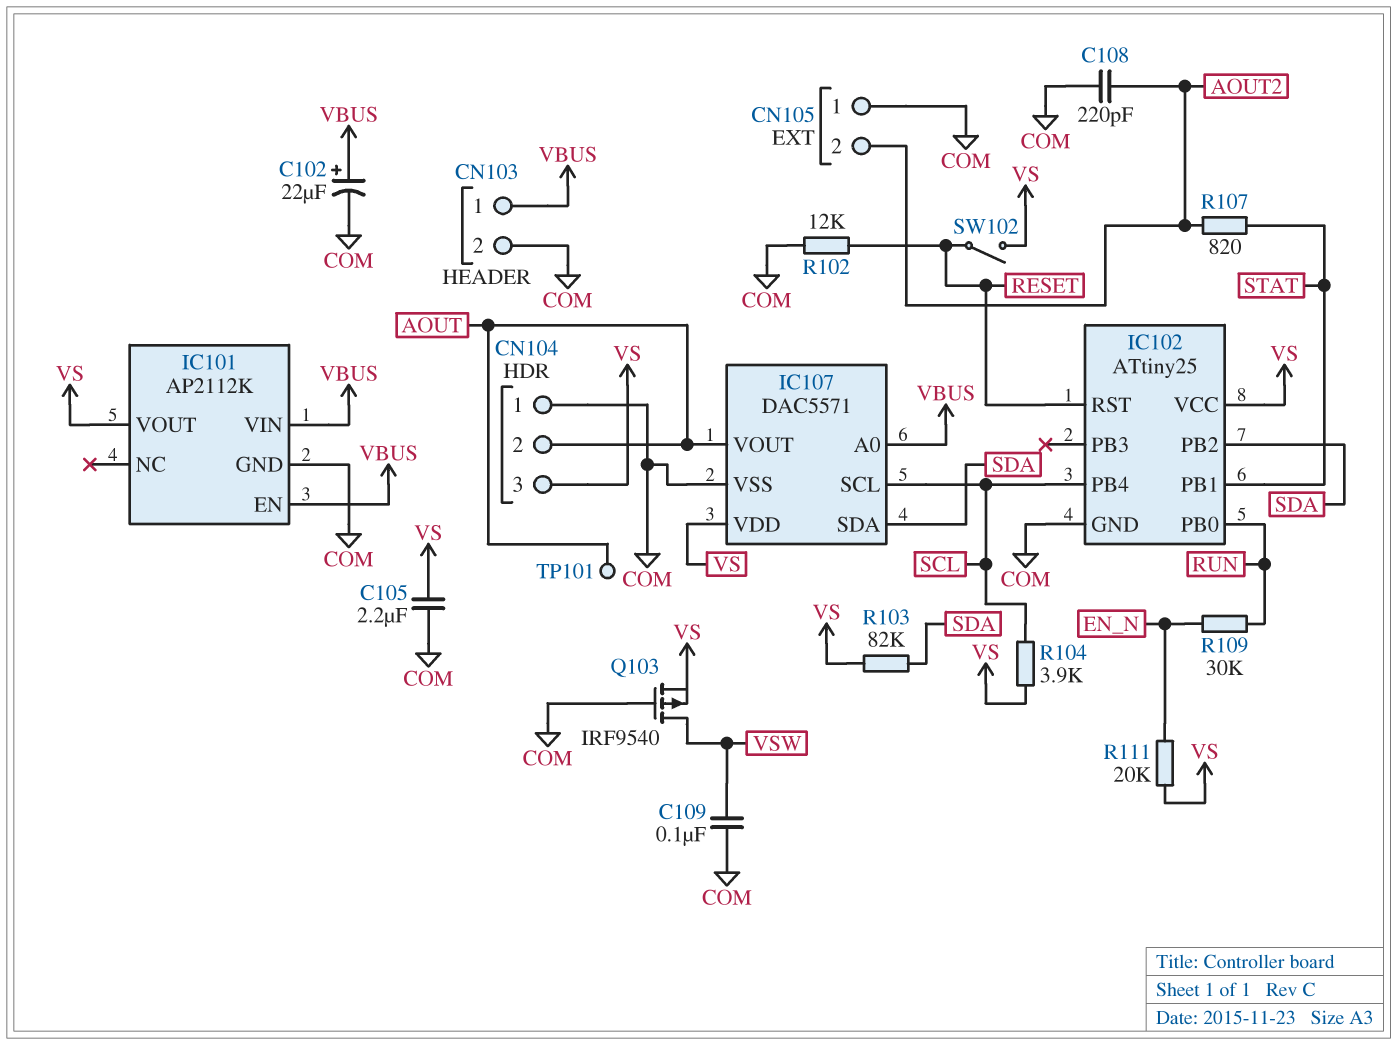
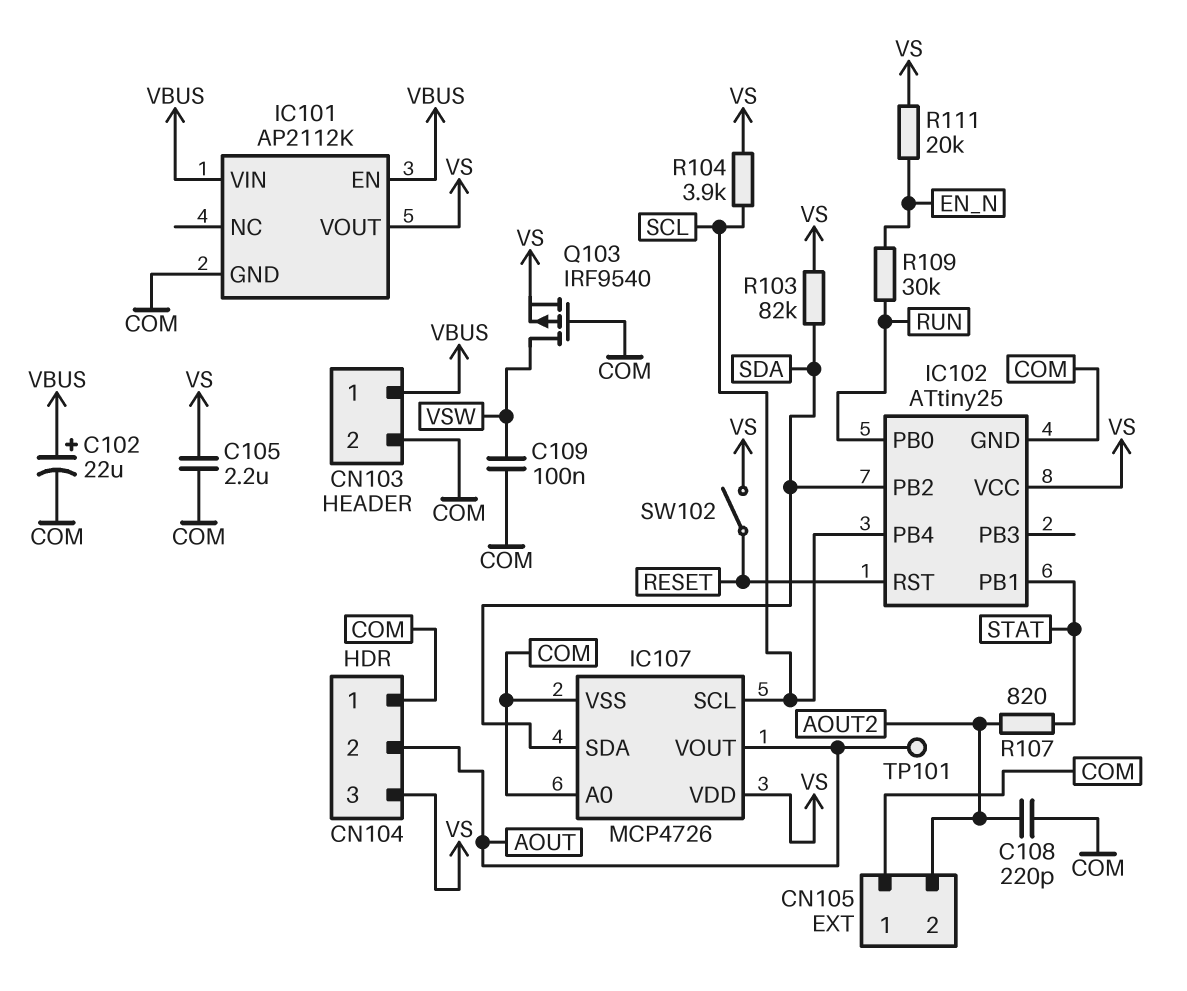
IC107: DAC5571 -> MCP4726
IC107 pin A0: VBUS -> COM
R102: 12k (COM, RESET) -> none

